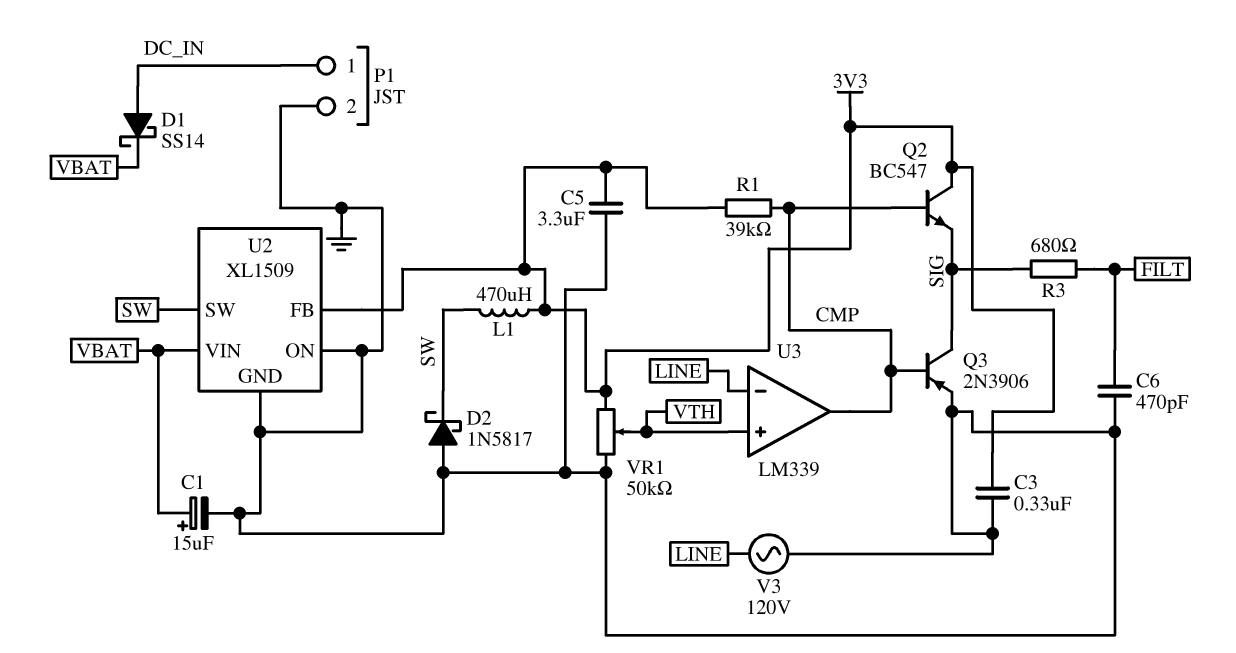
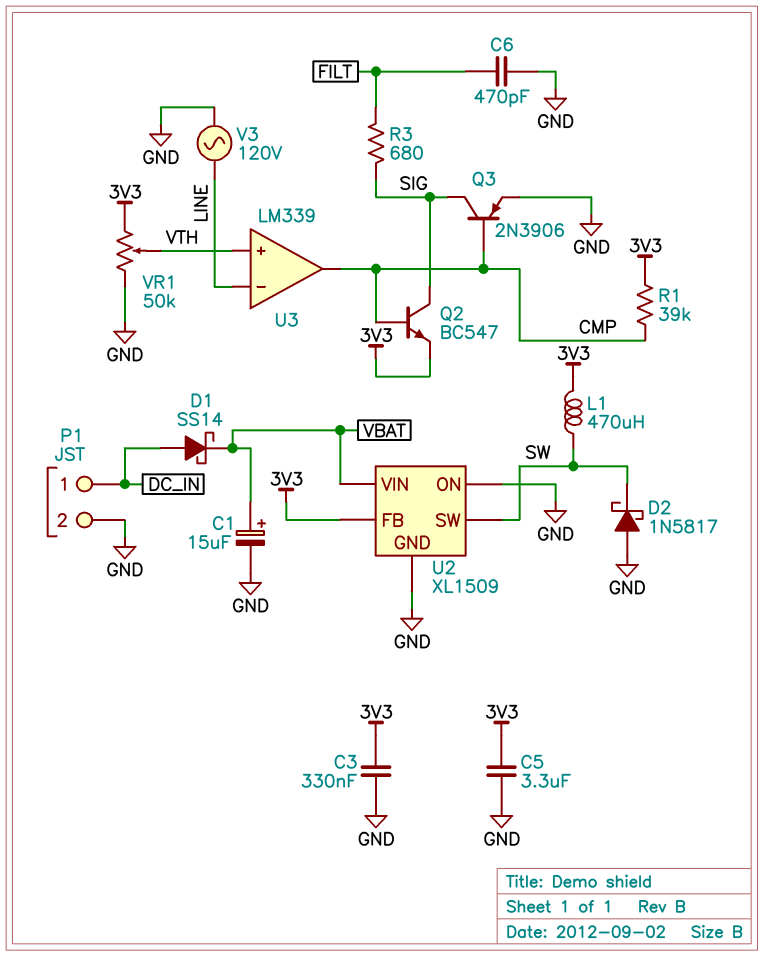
Q2: NPN BC547 (B CMP, C 3V3, E SIG) -> NPN BC547 (B CMP, C SIG, E 3V3)

